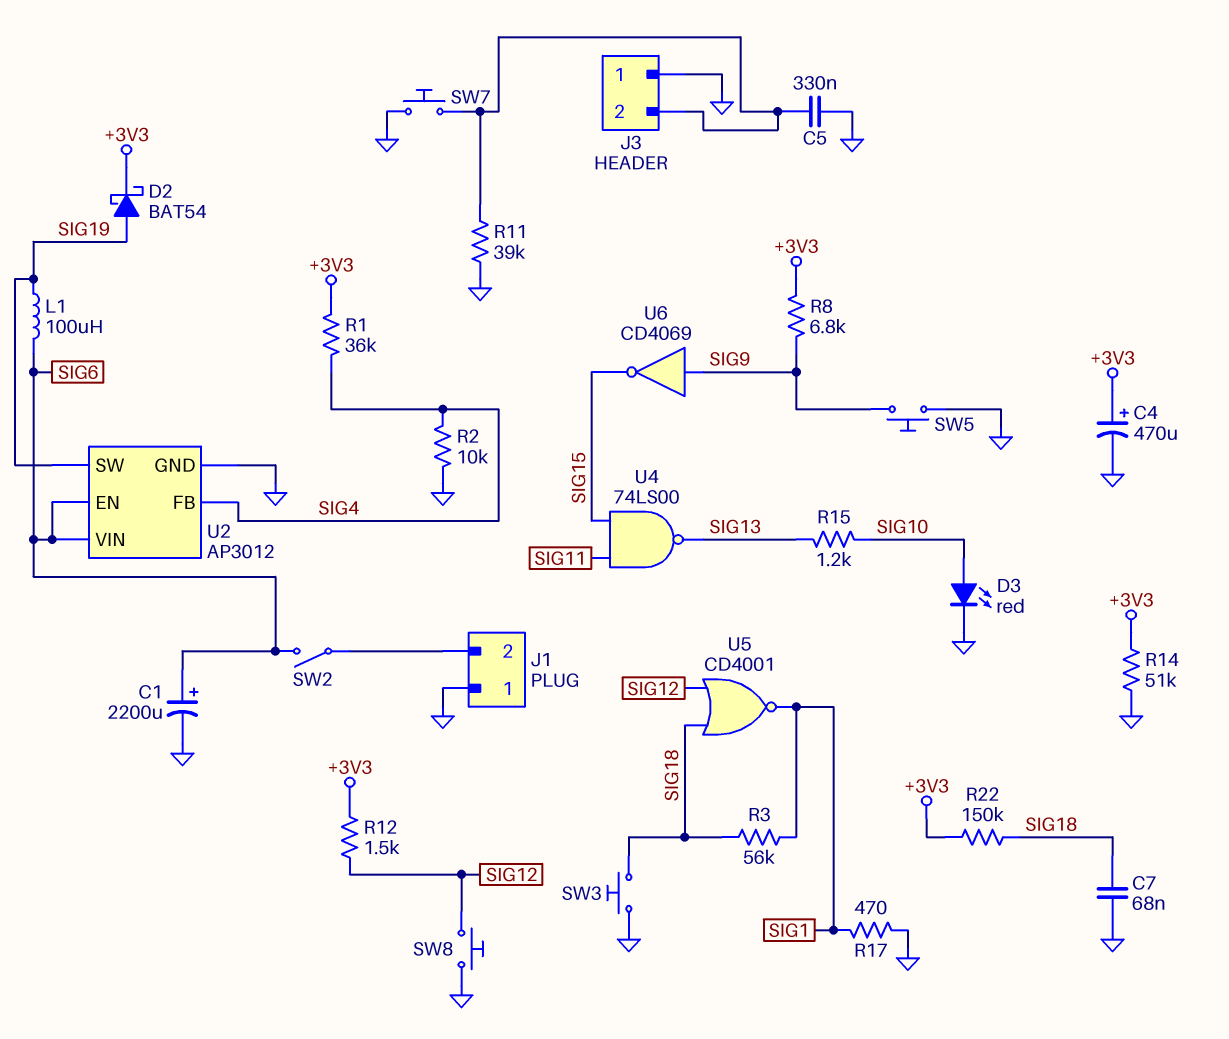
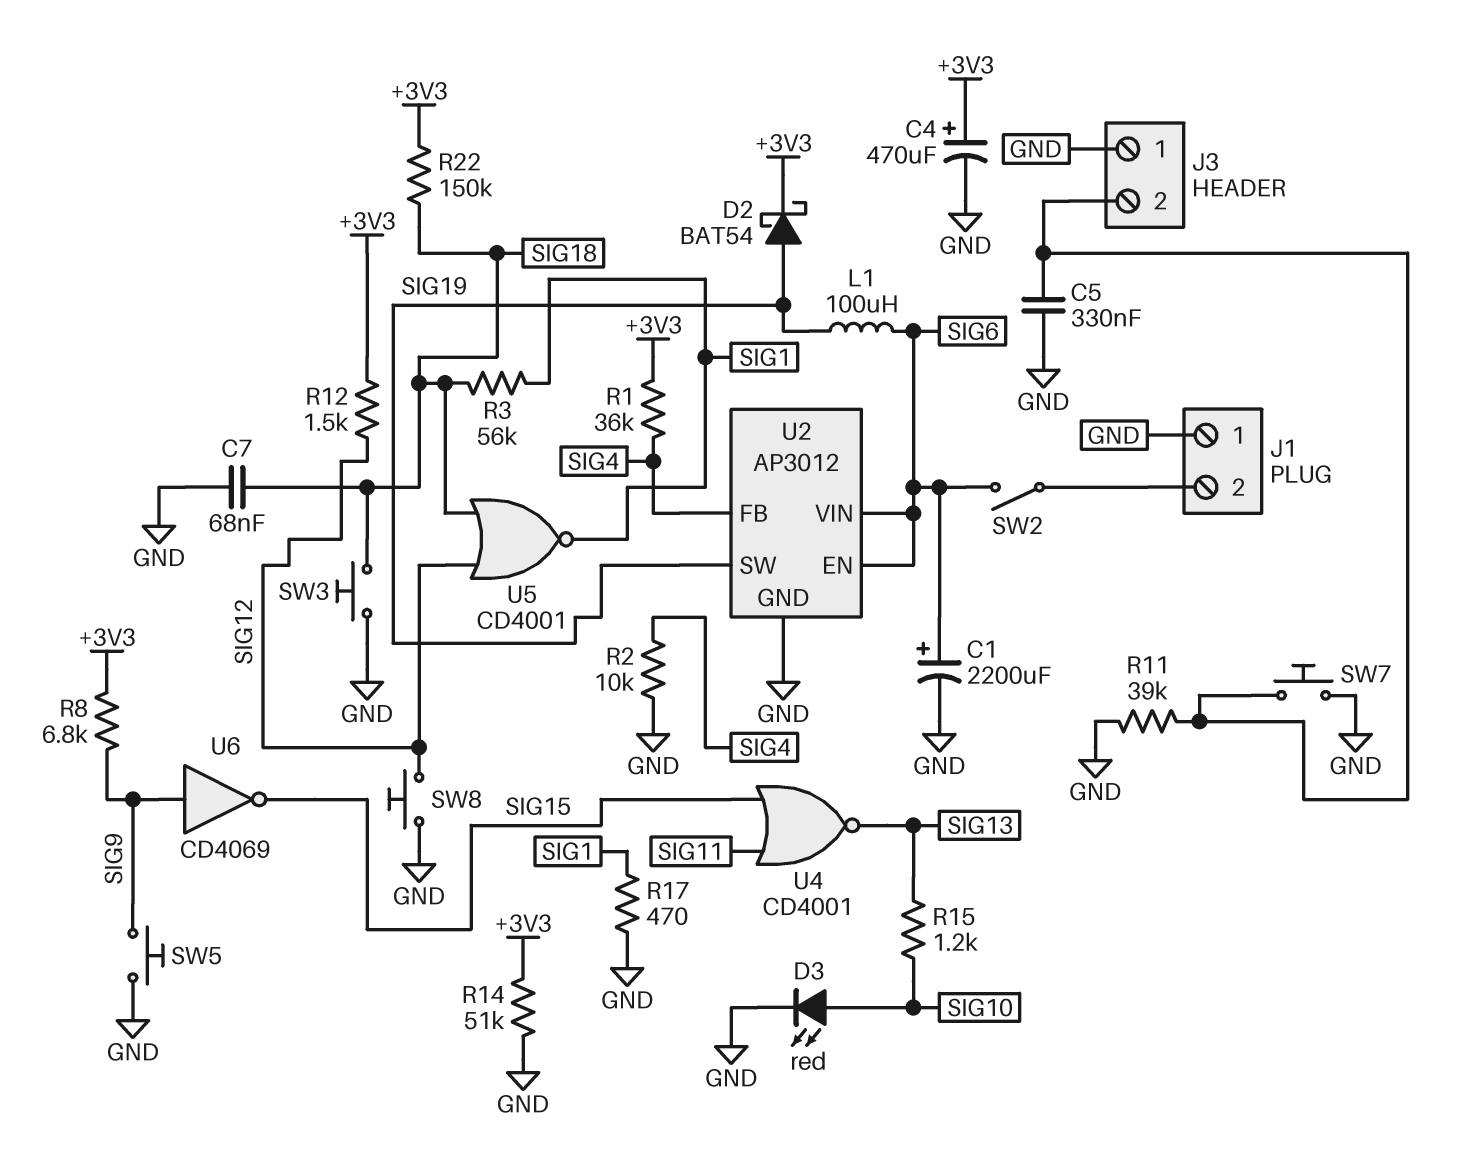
U4: NAND 74LS00 (in SIG11, in SIG15, out SIG13) -> NOR CD4001 (in SIG11, in SIG15, out SIG13)

